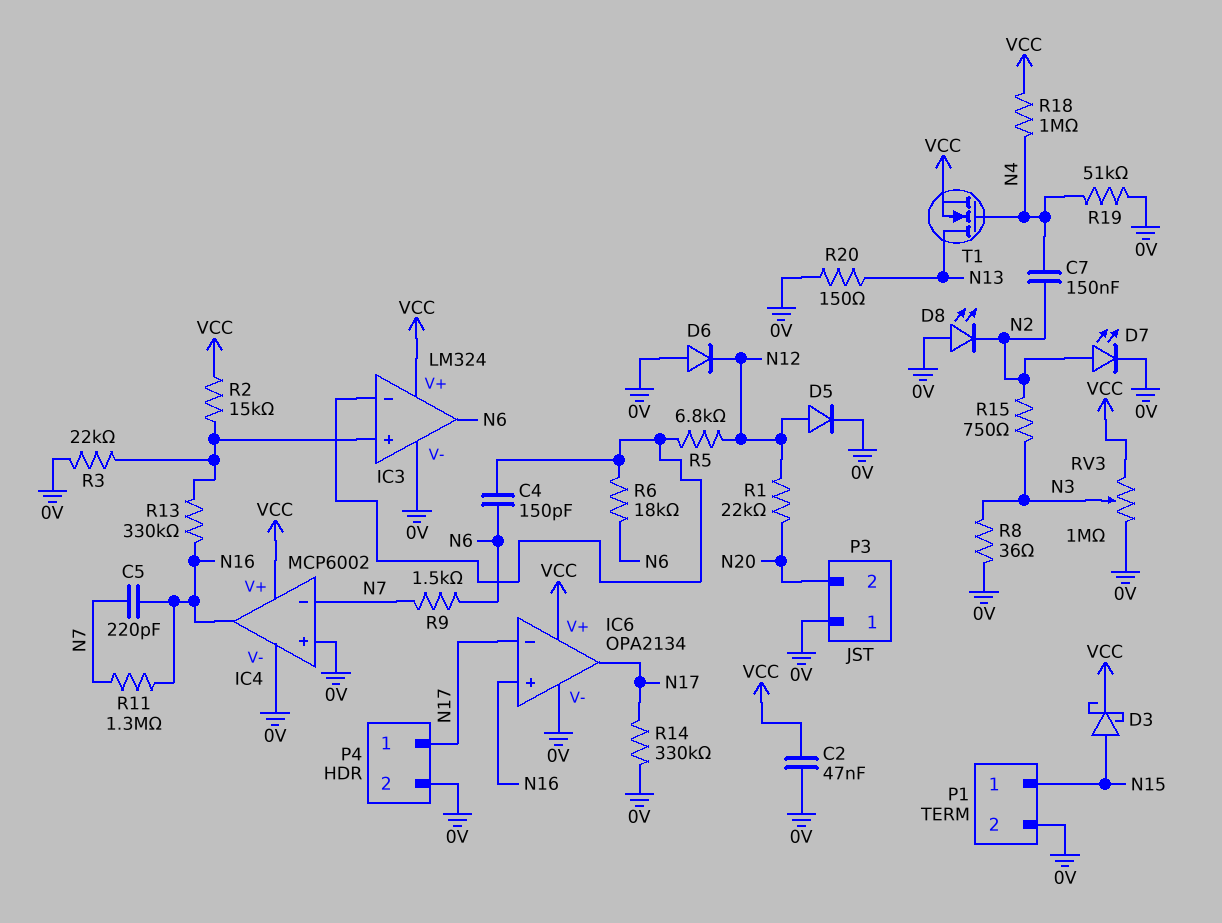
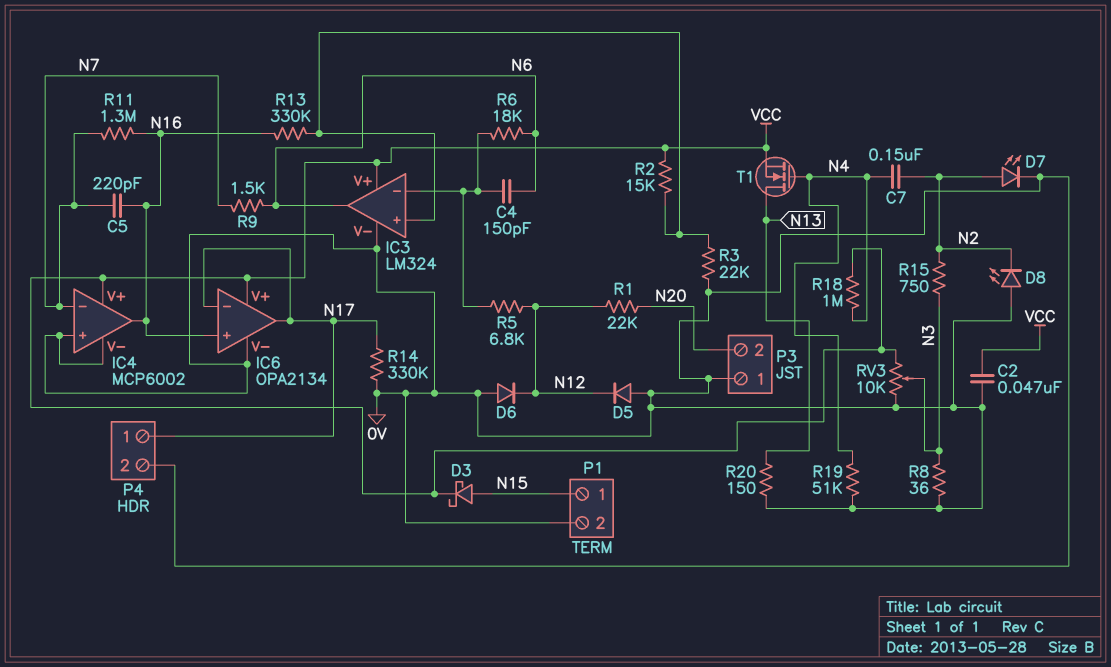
D5: diode (A N12, K 0V) -> diode (A 0V, K N12)
RV3: 1M (0V, VCC, wiper N3) -> 10k (0V, VCC, wiper N3)

